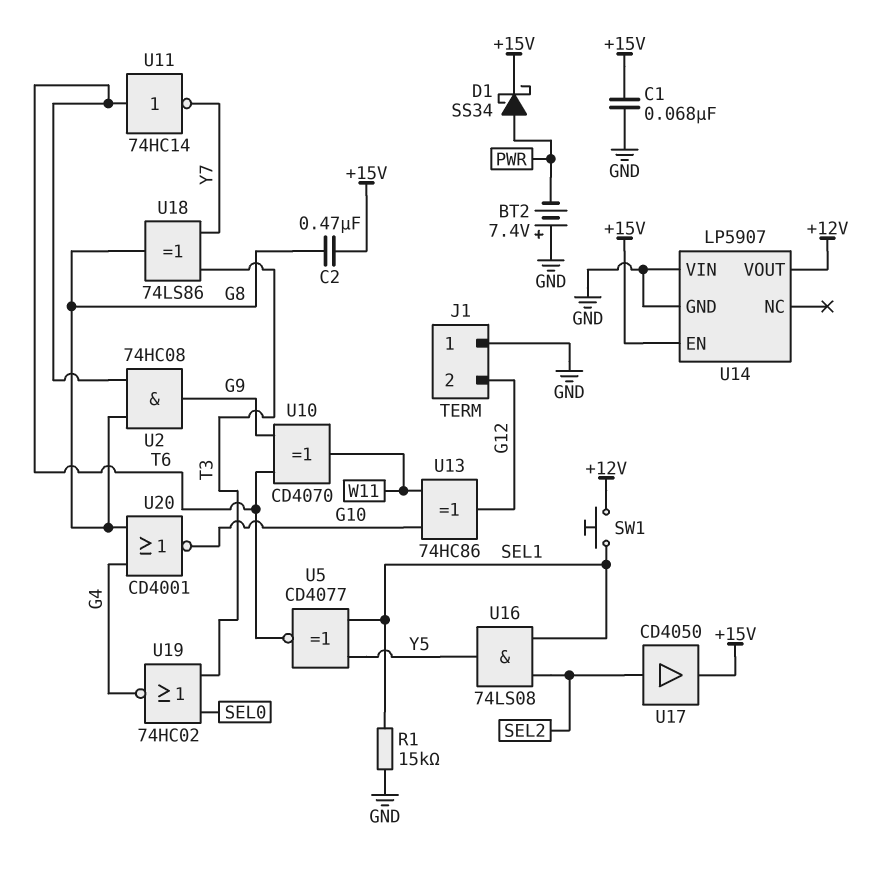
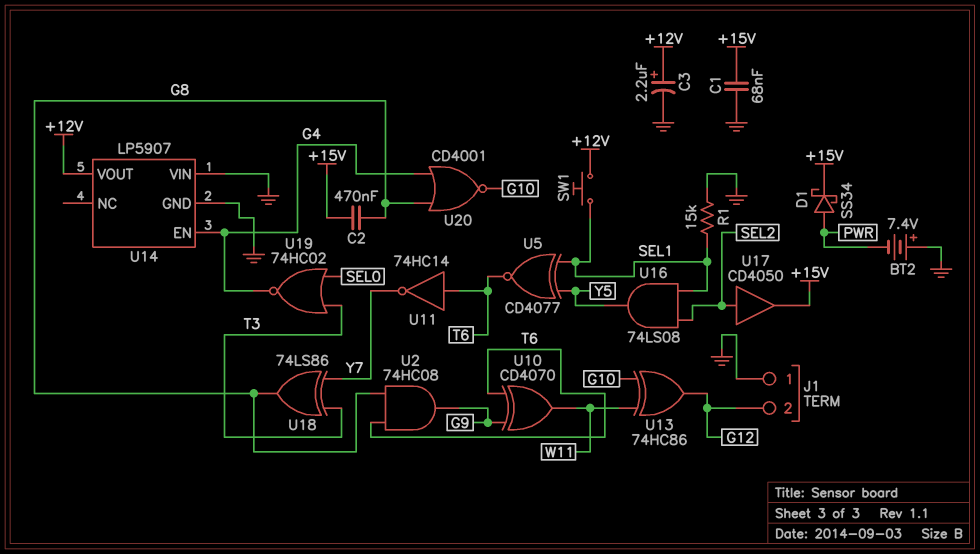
C3: none -> 2.2uF (plus +12V, minus GND)
U14 pin EN: +15V -> G4

